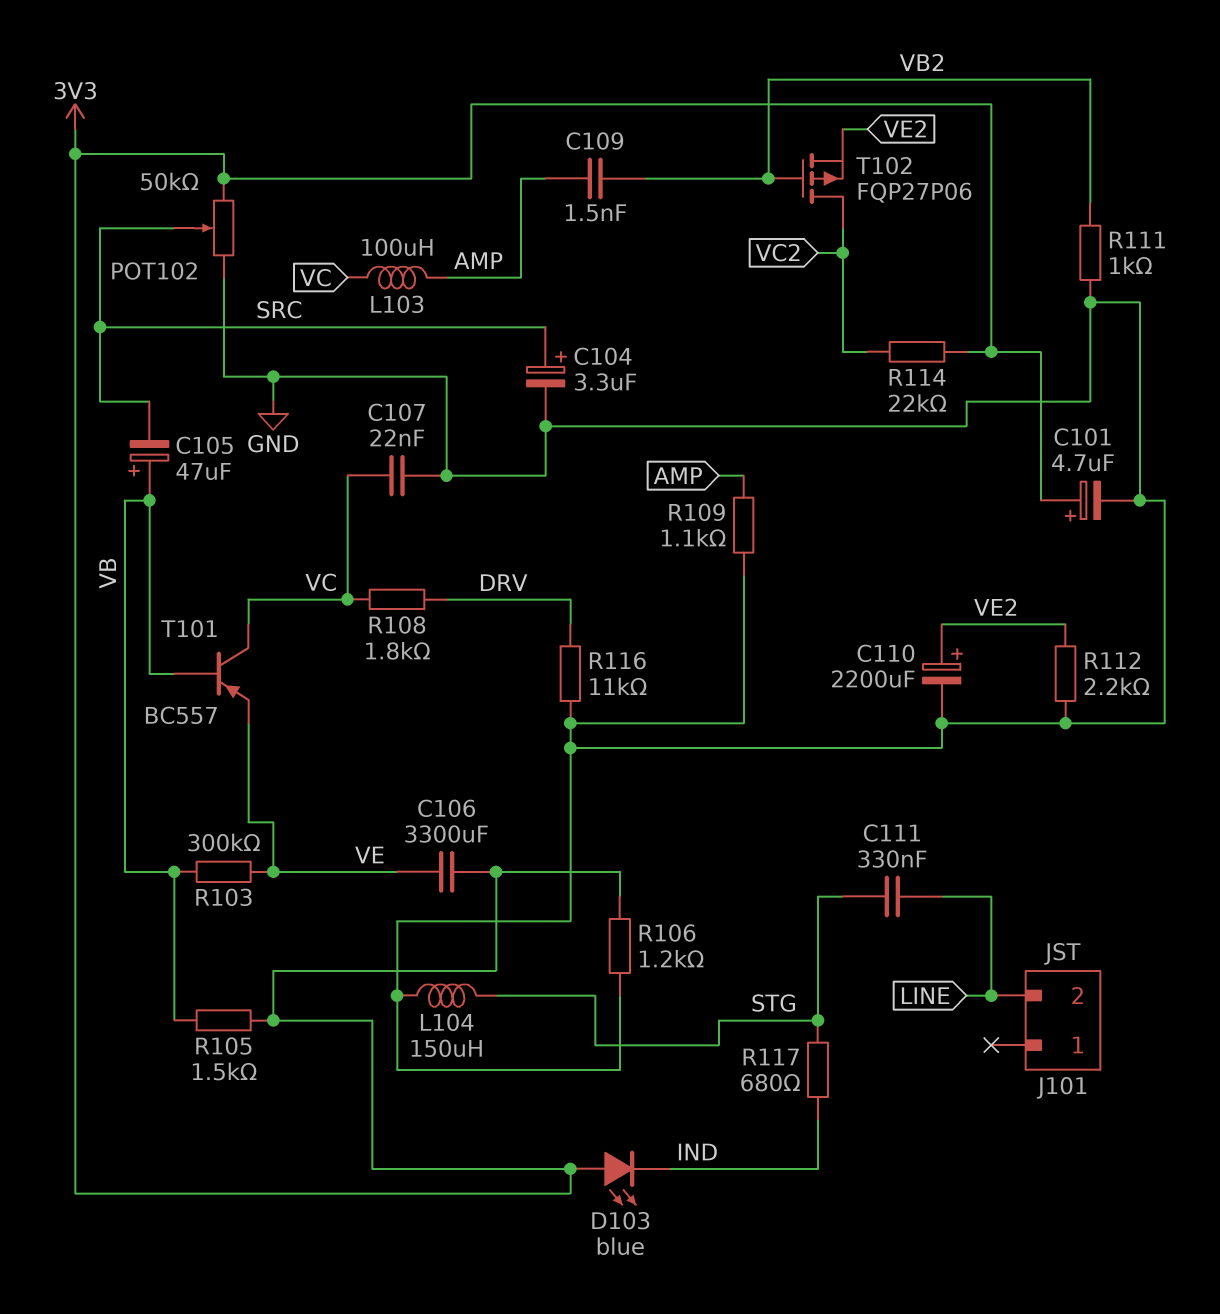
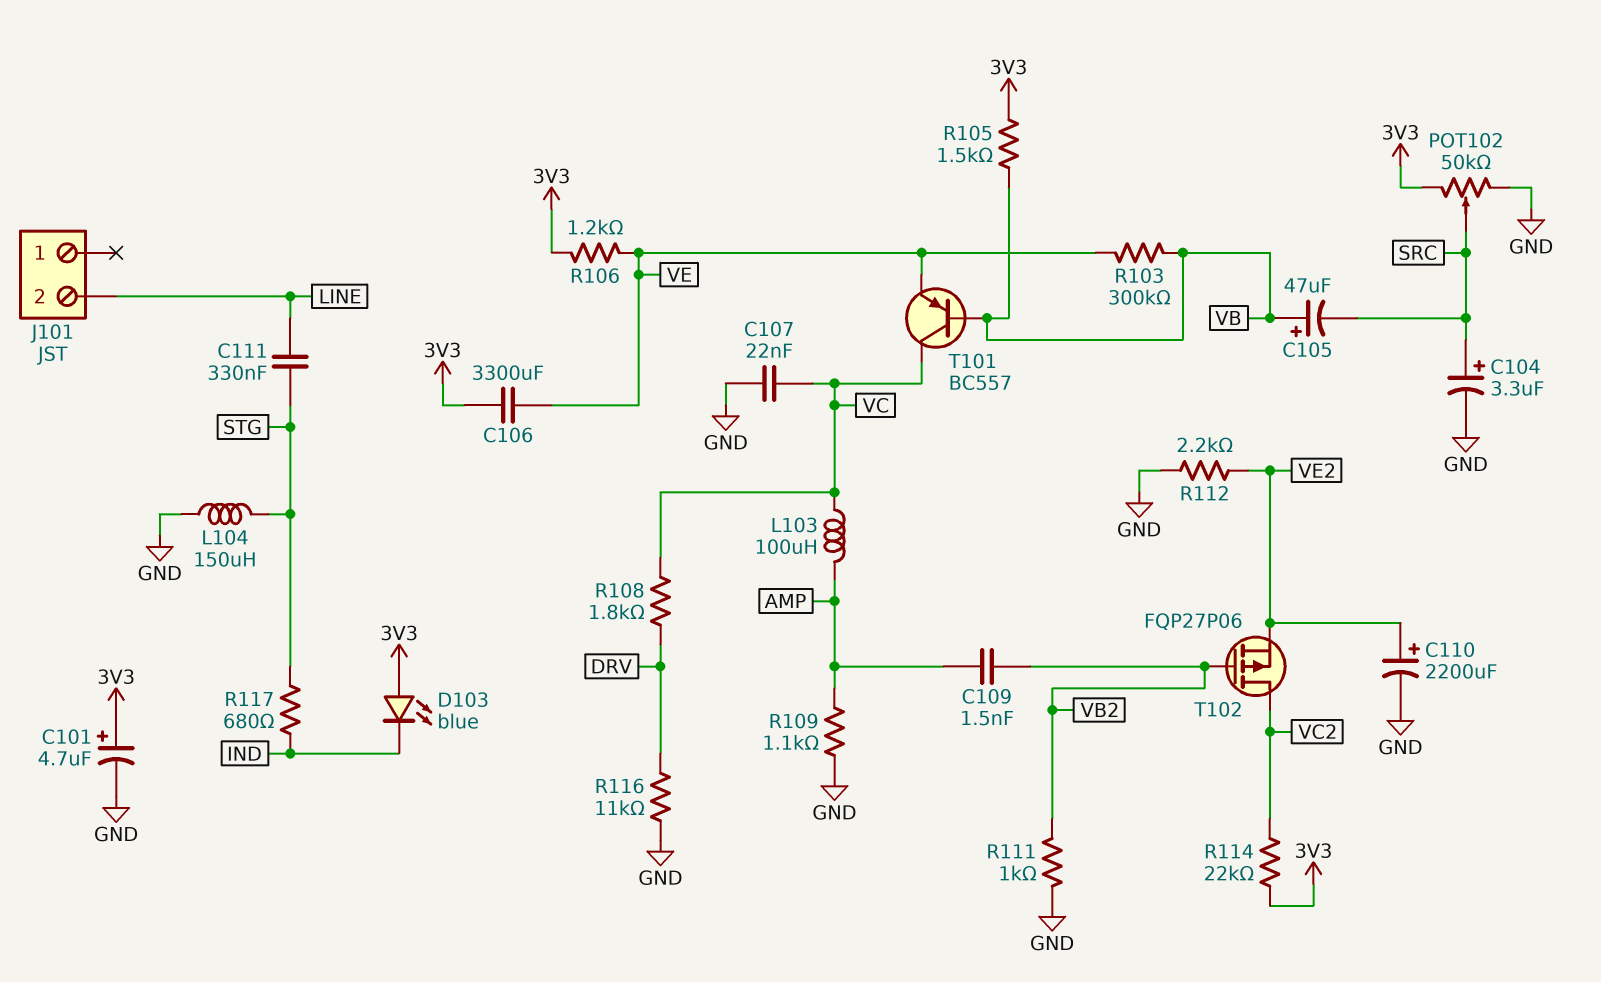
R106: 1.2k (3V3, GND) -> 1.2k (3V3, VE)

